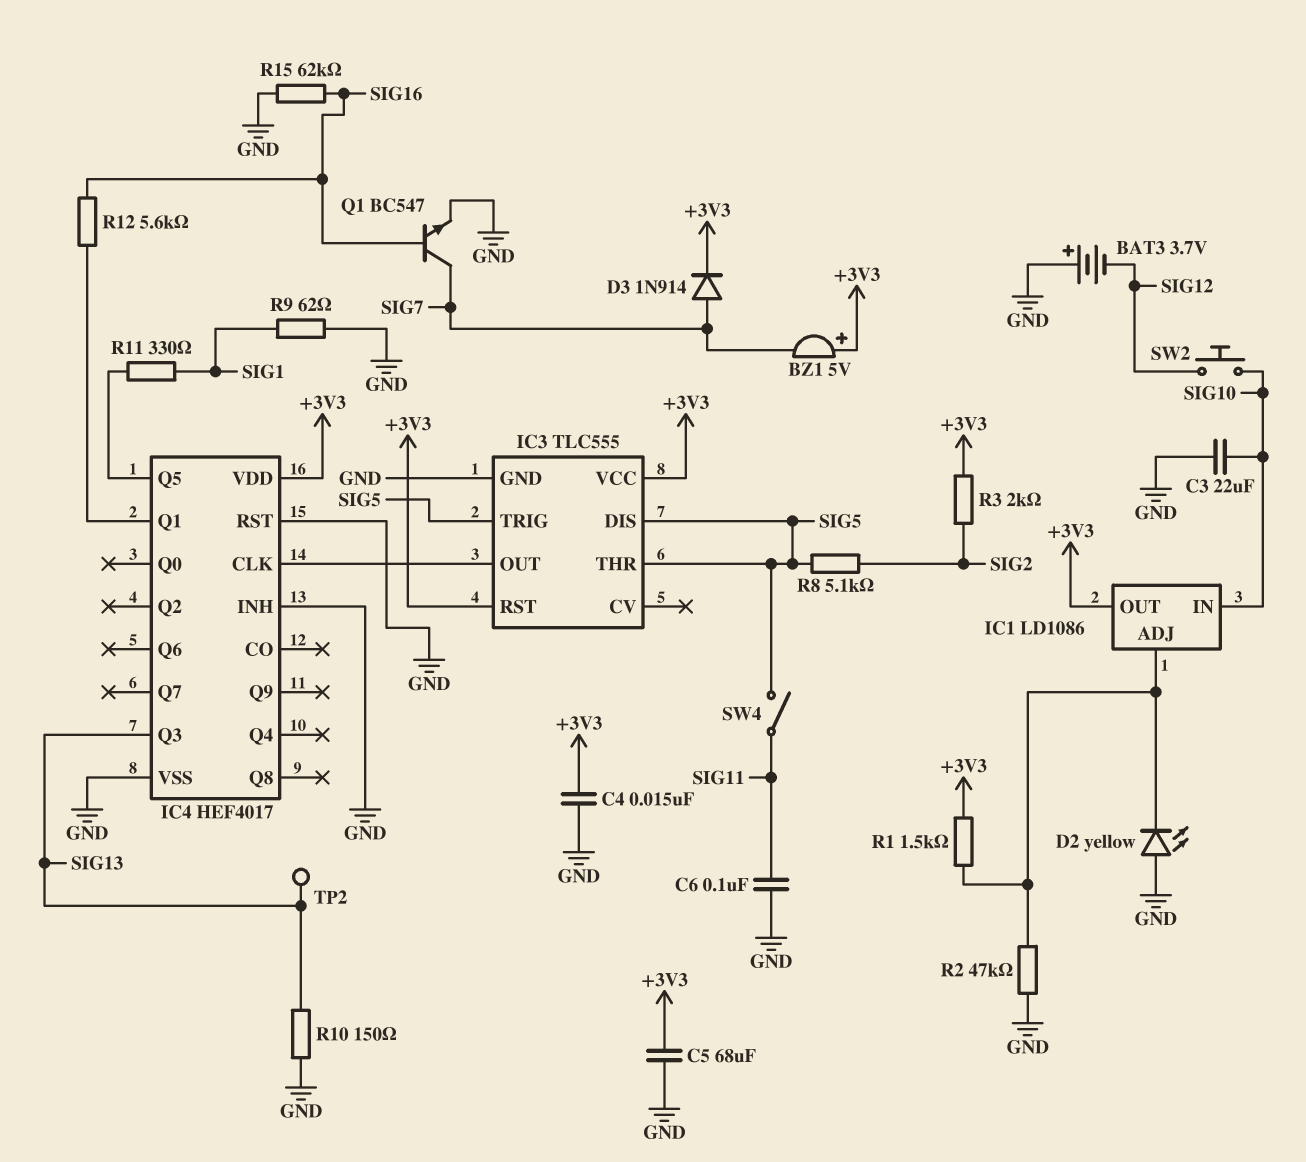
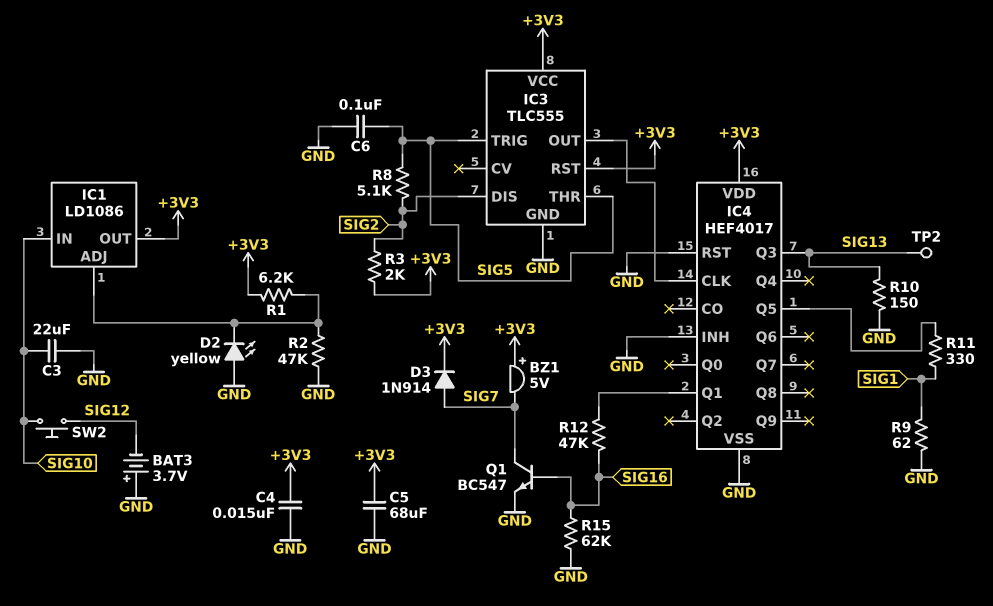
C6: 100nF (GND, SIG11) -> 100nF (GND, SIG5)
IC3 pin DIS: SIG5 -> SIG2
R1: 1.5k (+3V3, IC1/ADJ) -> 6.2k (+3V3, IC1/ADJ)
R12: 5.6k (IC4/Q1, SIG16) -> 47k (IC4/Q1, SIG16)
SW4: switch (SIG5, SIG11) -> none

